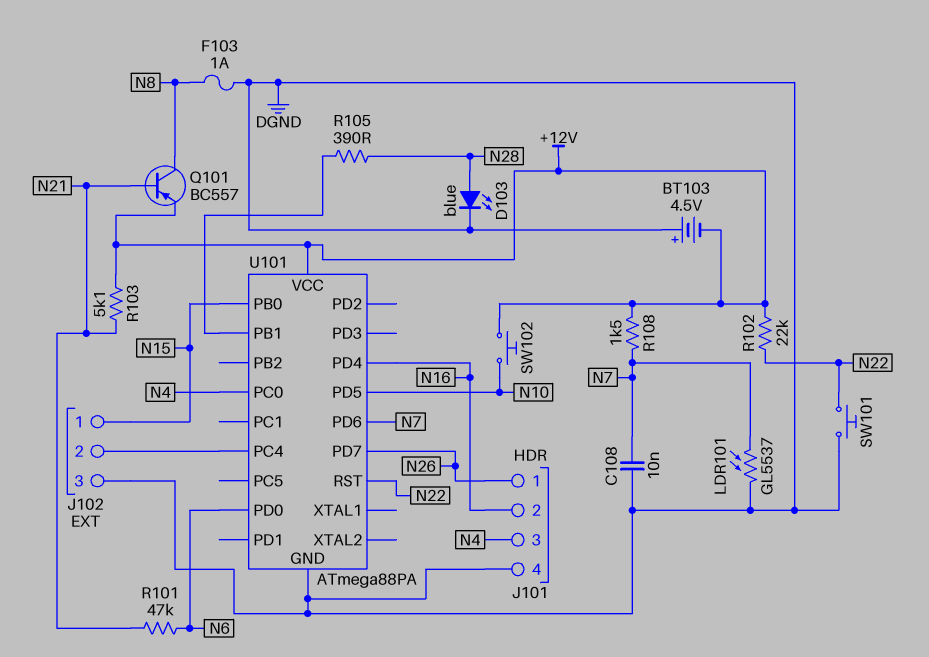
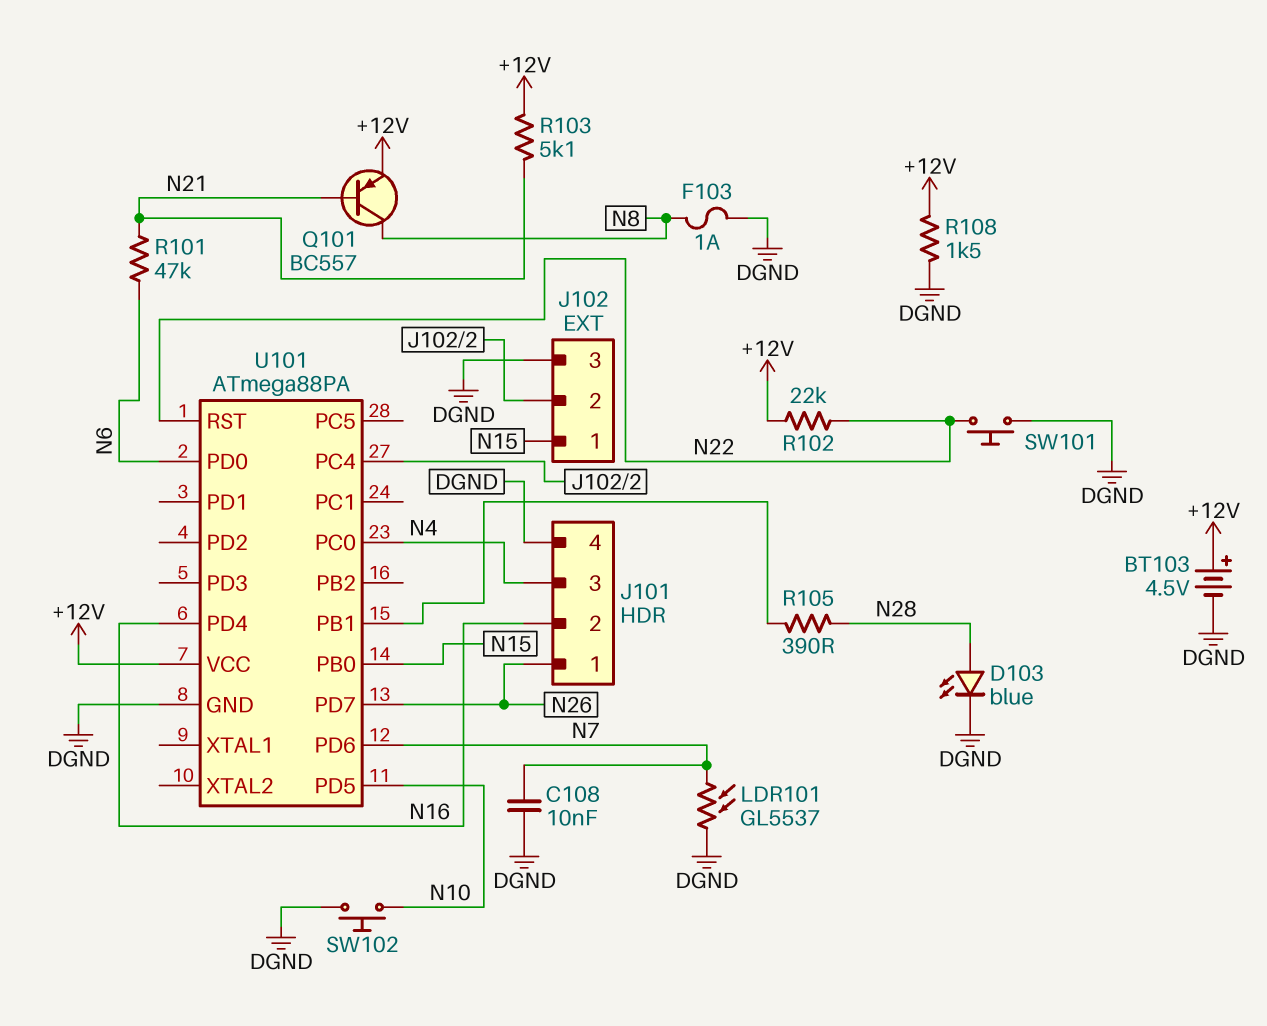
BT103: 4.5V (plus DGND, minus +12V) -> 4.5V (plus +12V, minus DGND)
R108: 1.5k (+12V, N7) -> 1.5k (+12V, DGND)
SW102: button (+12V, N10) -> button (DGND, N10)

